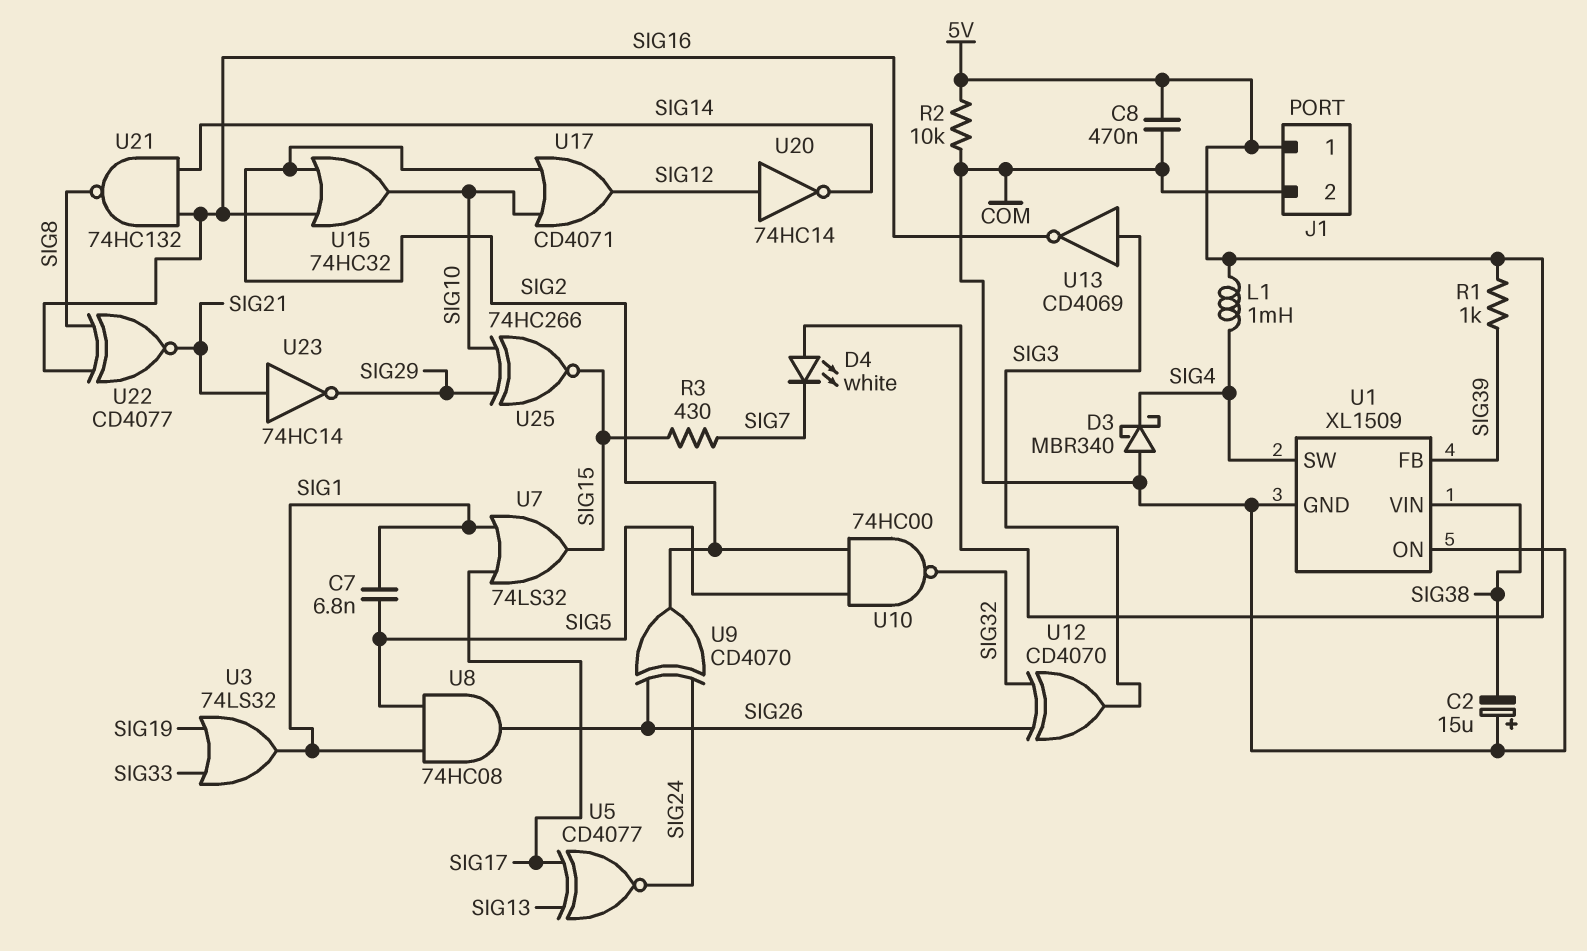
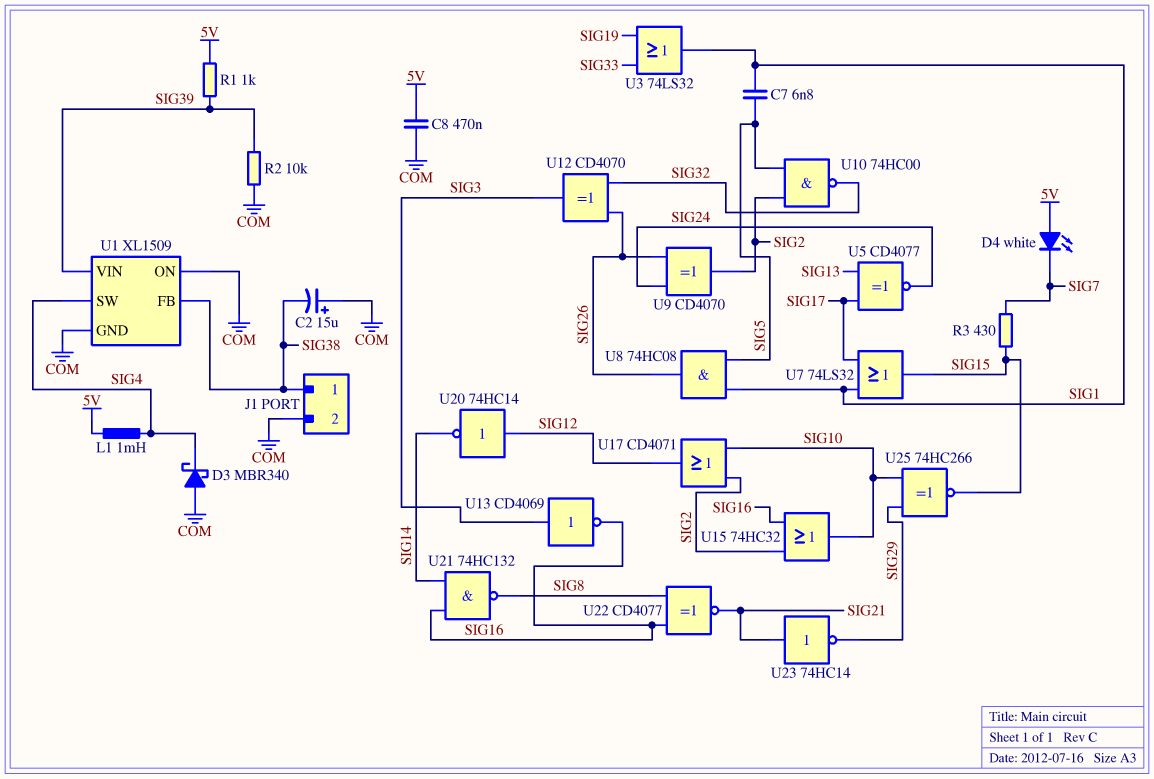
J1 pin 1: 5V -> SIG38
R2: 10k (5V, COM) -> 10k (COM, SIG39)
U1 pin FB: SIG39 -> SIG38
U1 pin VIN: SIG38 -> SIG39

